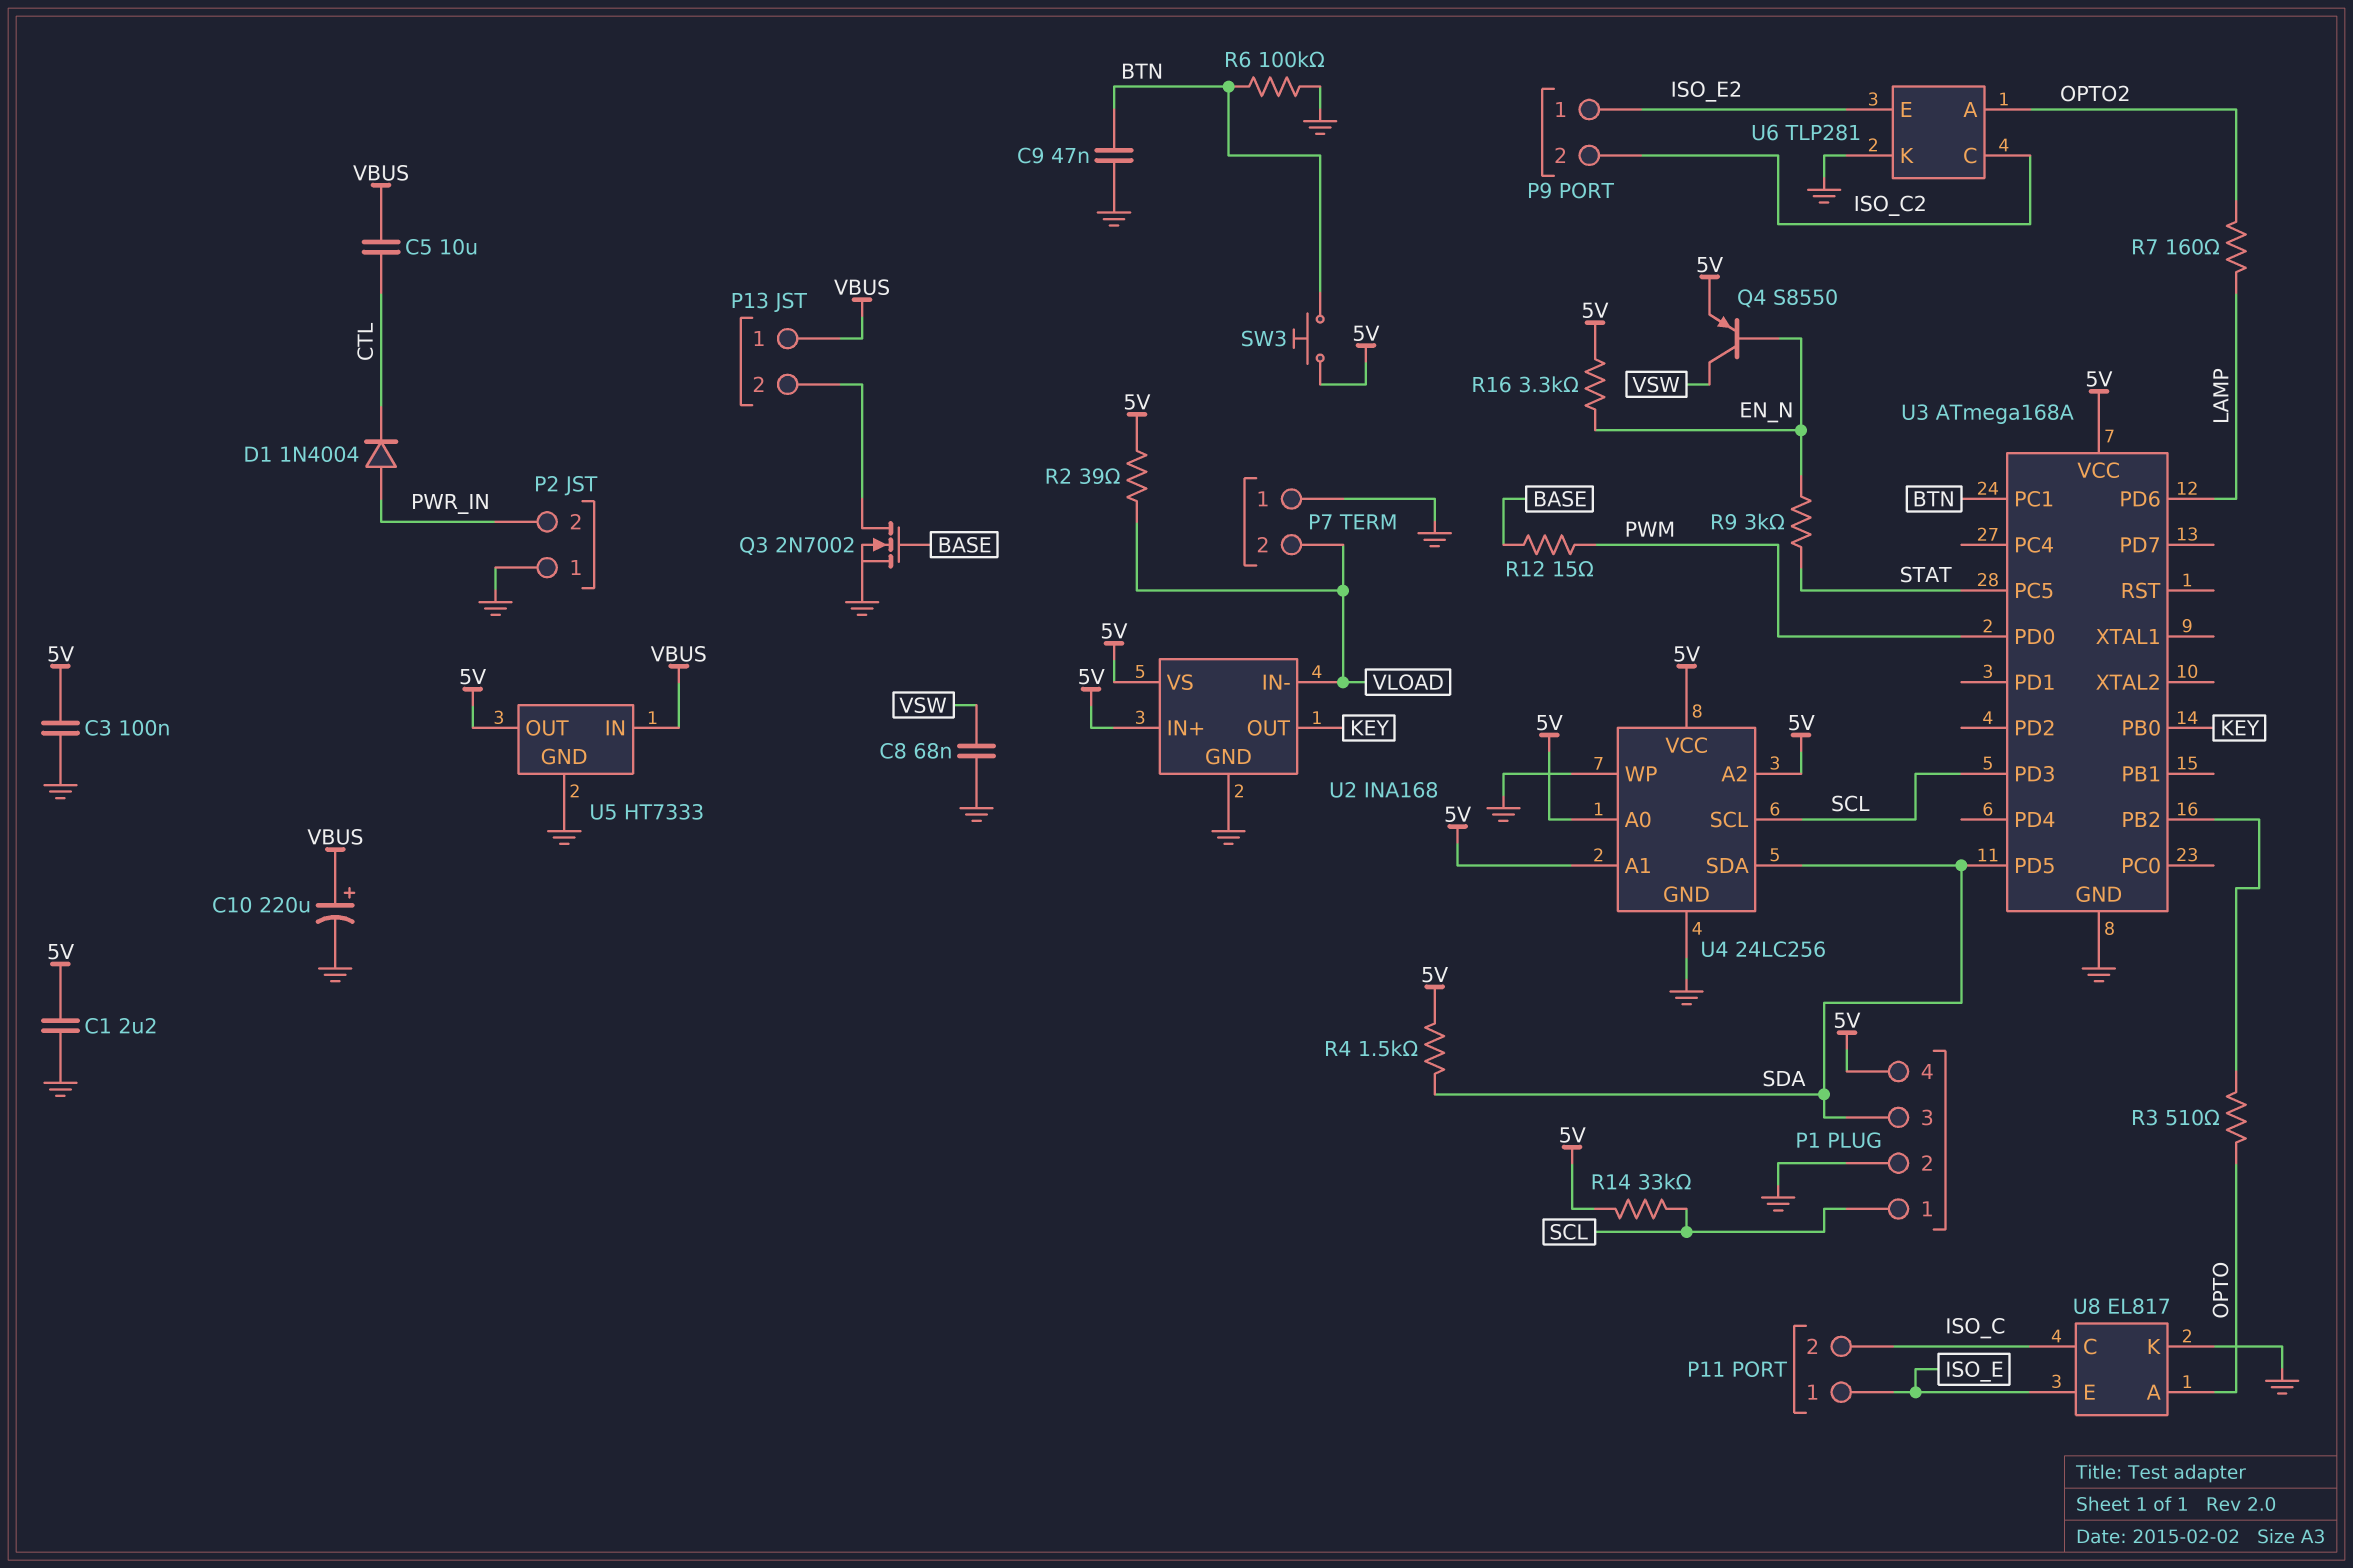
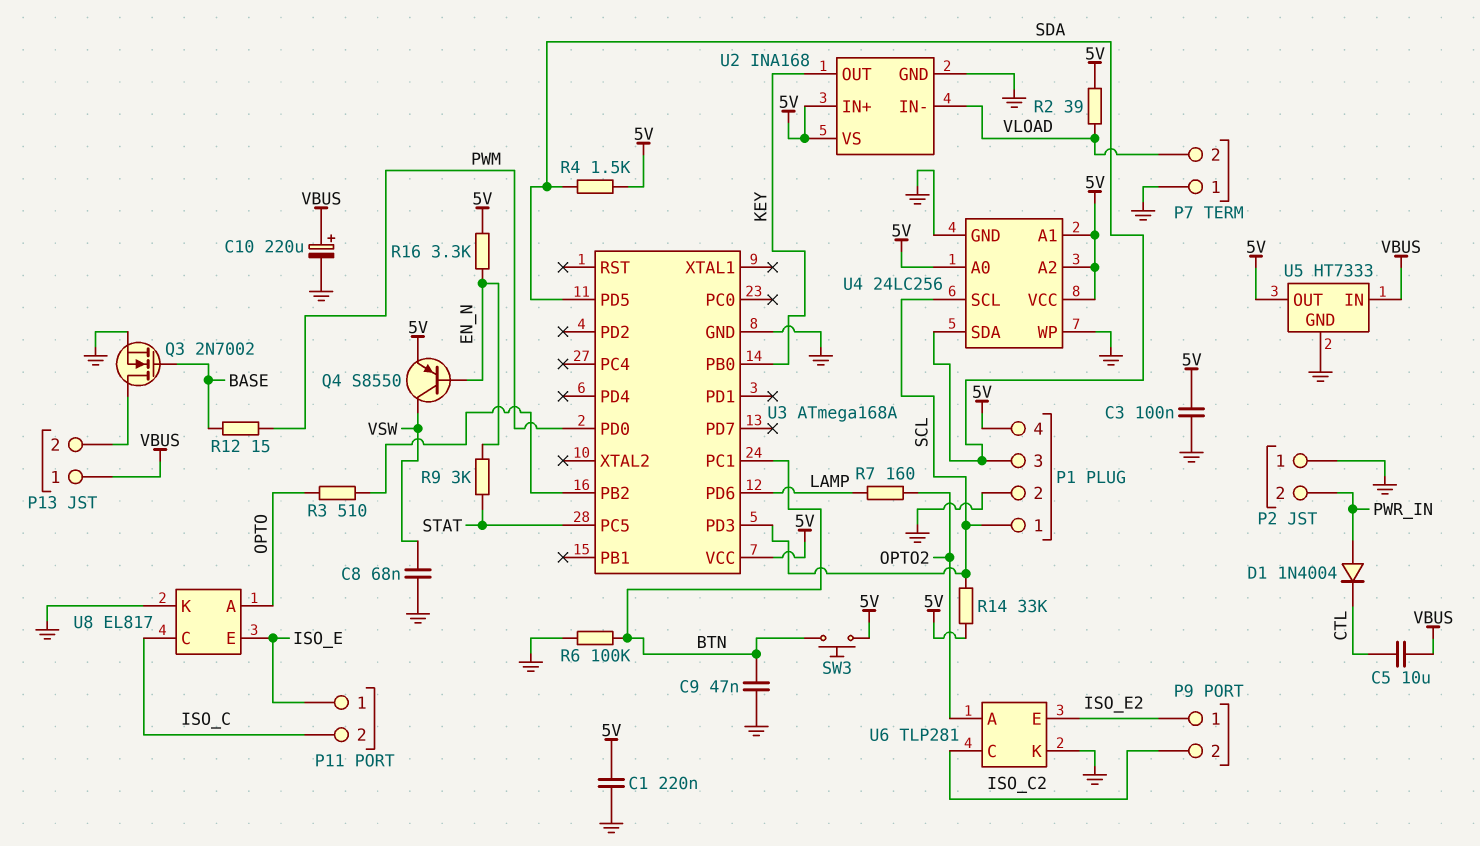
C1: 2.2uF (5V, GND) -> 220nF (5V, GND)

